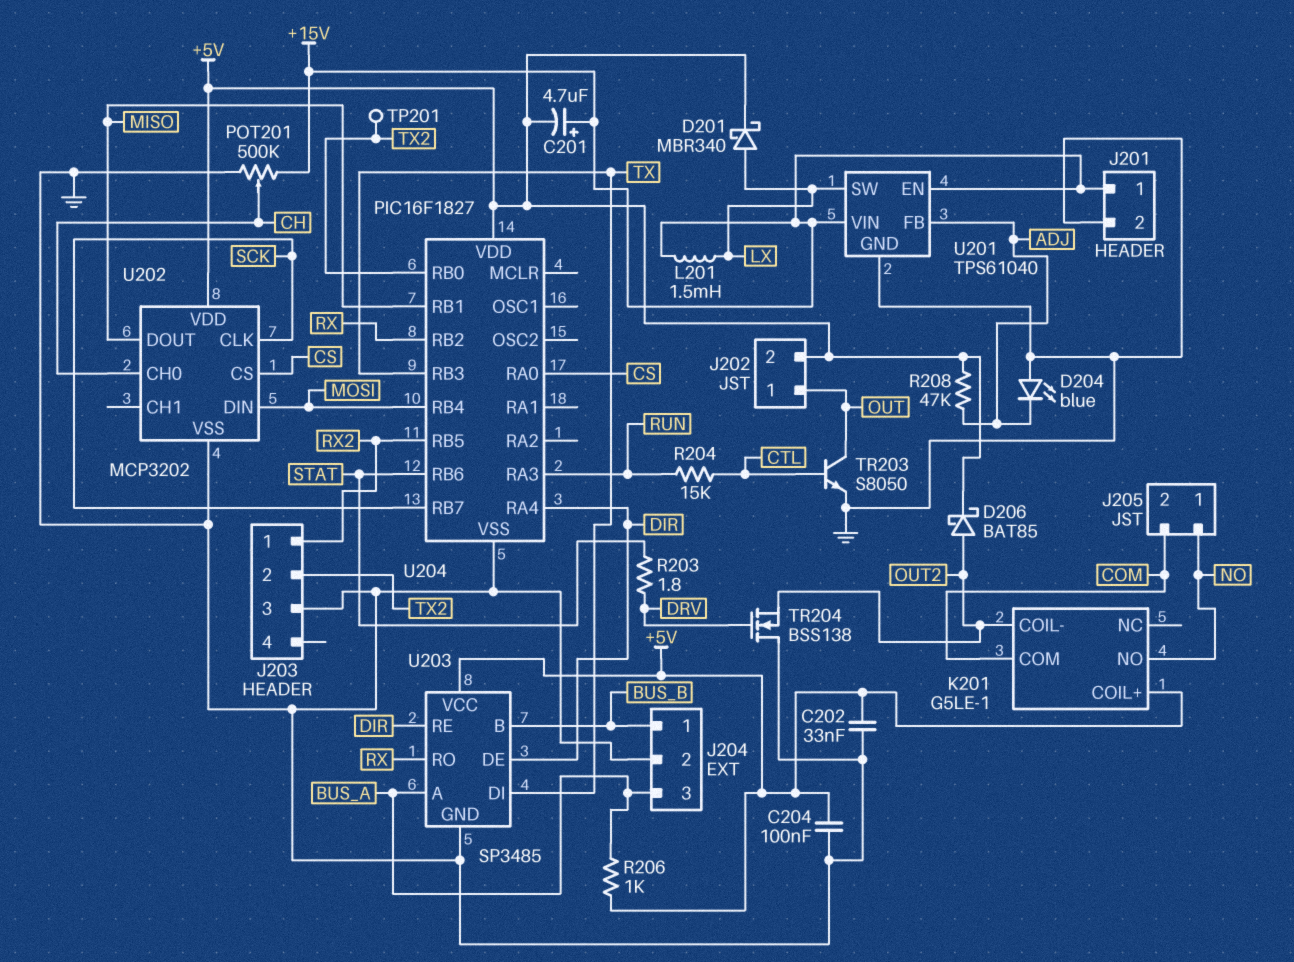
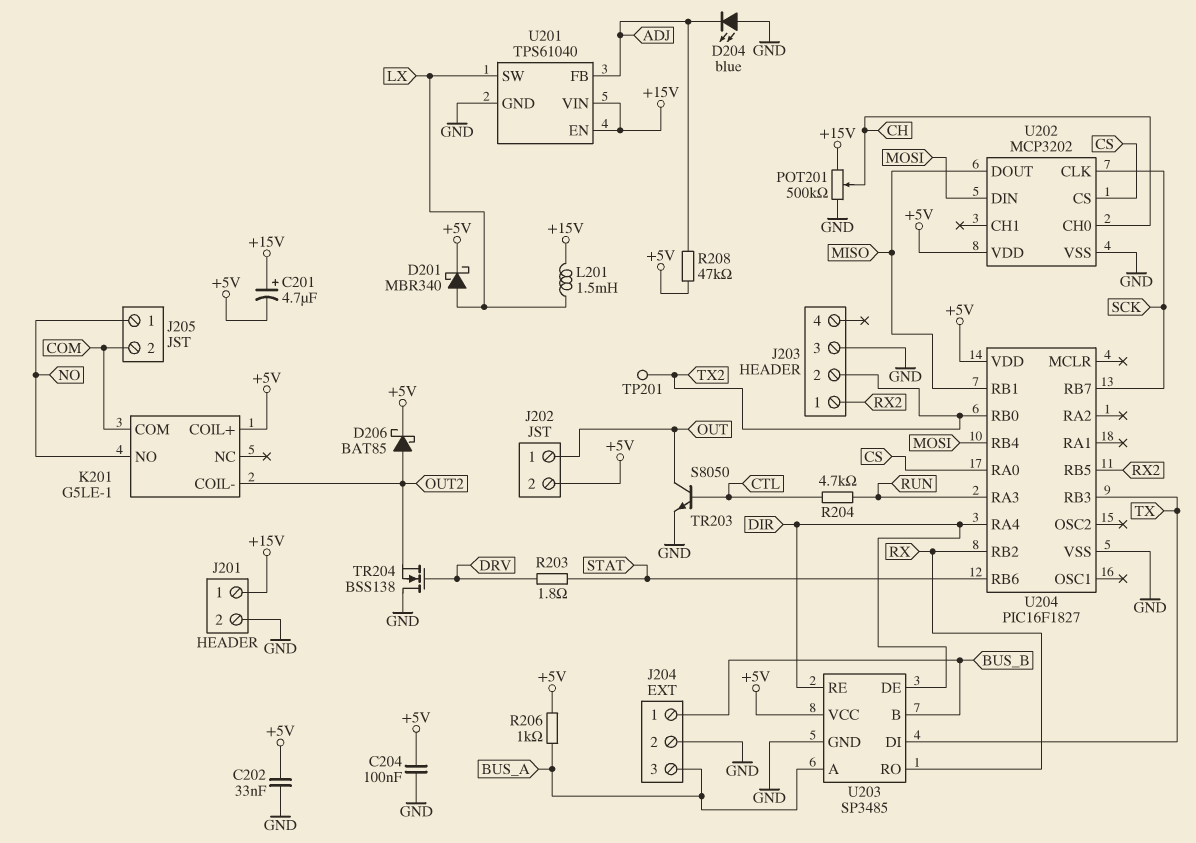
R204: 15k (CTL, RUN) -> 4.7k (CTL, RUN)

